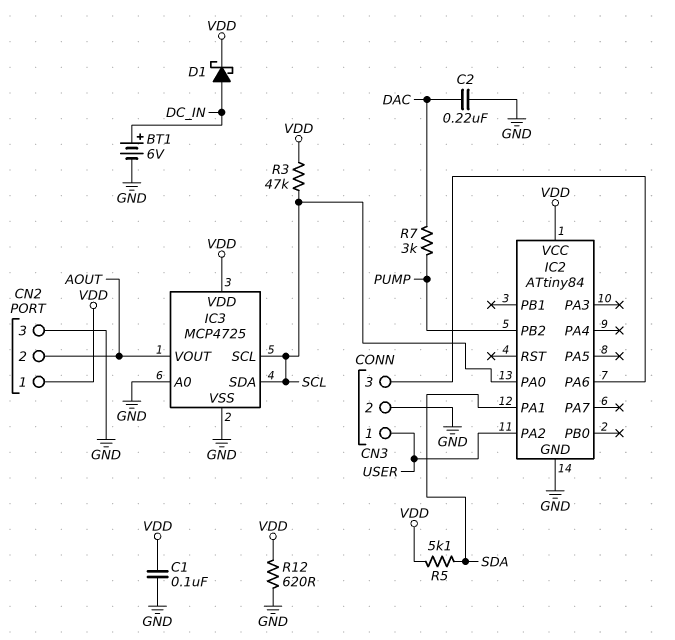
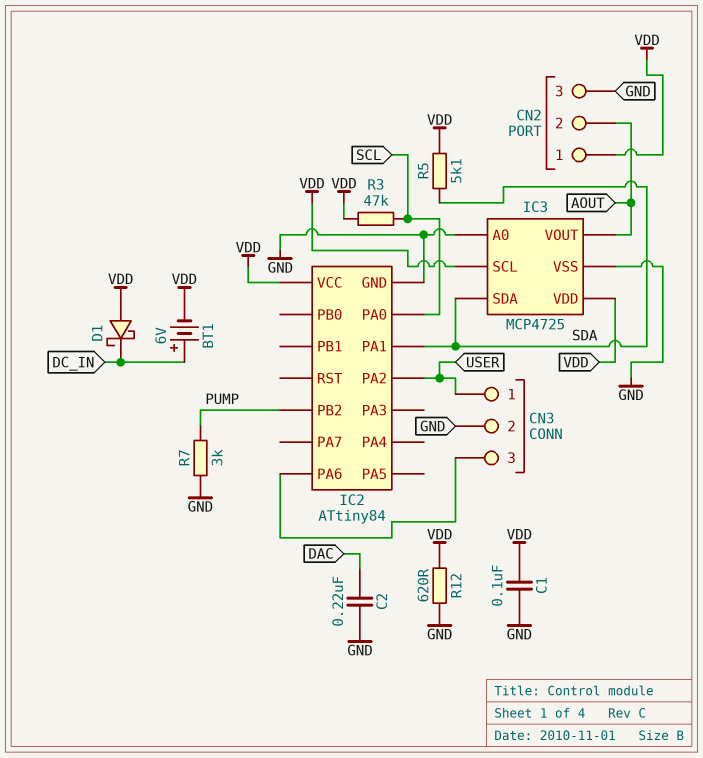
BT1: 6V (plus DC_IN, minus GND) -> 6V (plus DC_IN, minus VDD)
D1: schottky (A DC_IN, K VDD) -> schottky (A VDD, K DC_IN)
IC3 pin SCL: SCL -> VDD
IC3 pin SDA: SCL -> SDA
R7: 3k (DAC, PUMP) -> 3k (GND, PUMP)

